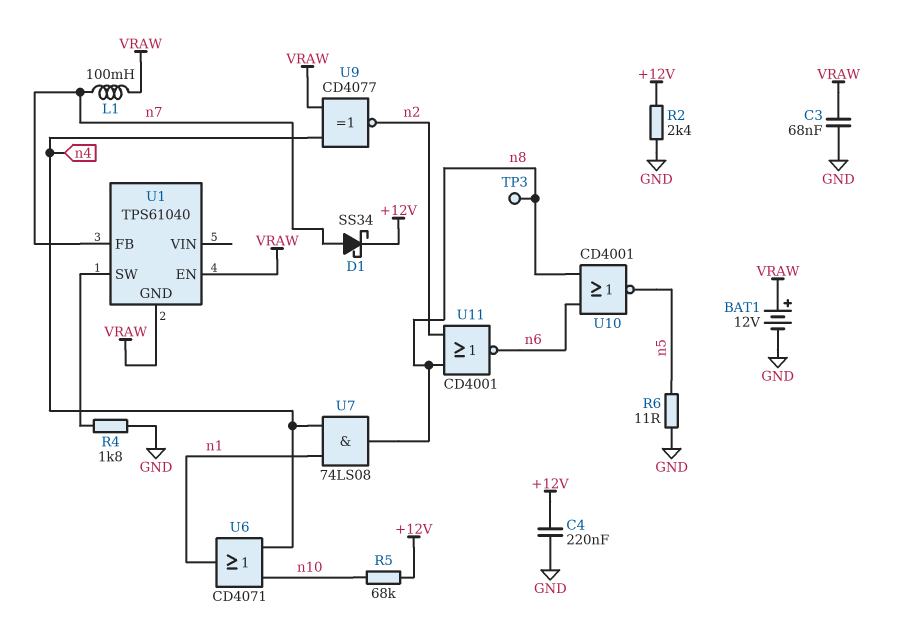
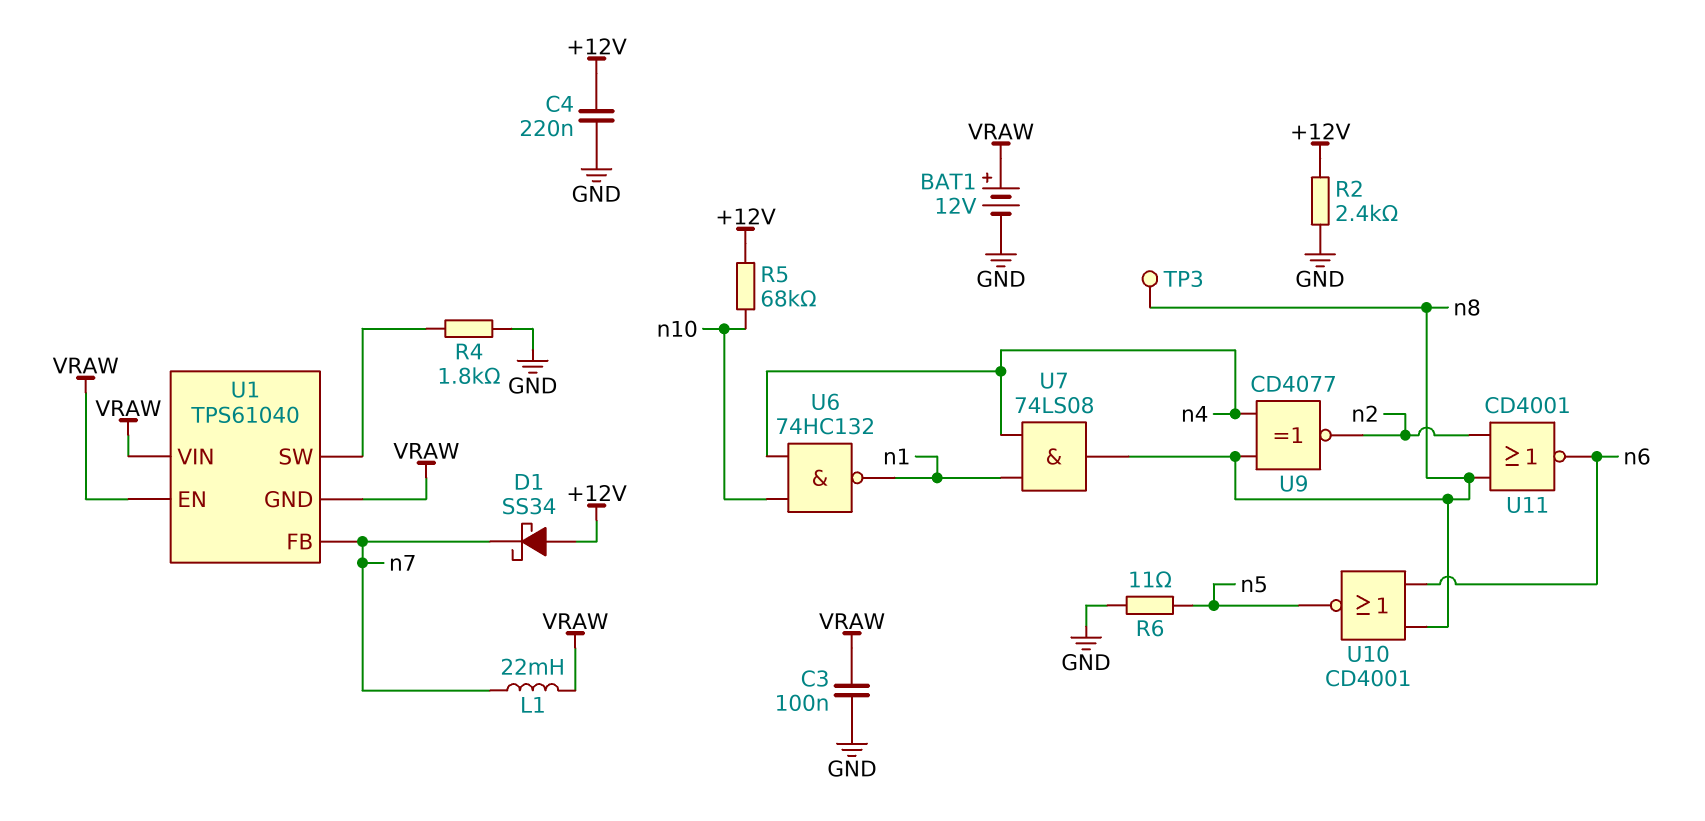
C3: 68nF (GND, VRAW) -> 100nF (GND, VRAW)
D1: schottky SS34 (A n7, K +12V) -> schottky SS34 (A +12V, K n7)
L1: 100mH (VRAW, n7) -> 22mH (VRAW, n7)
U1 pin VIN: none -> VRAW
U6: OR CD4071 (in n4, in n10, out n1) -> NAND 74HC132 (in n4, in n10, out n1)
U9: XNOR CD4077 (in VRAW, in n4, out n2) -> XNOR CD4077 (in n4, in n8, out n2)

